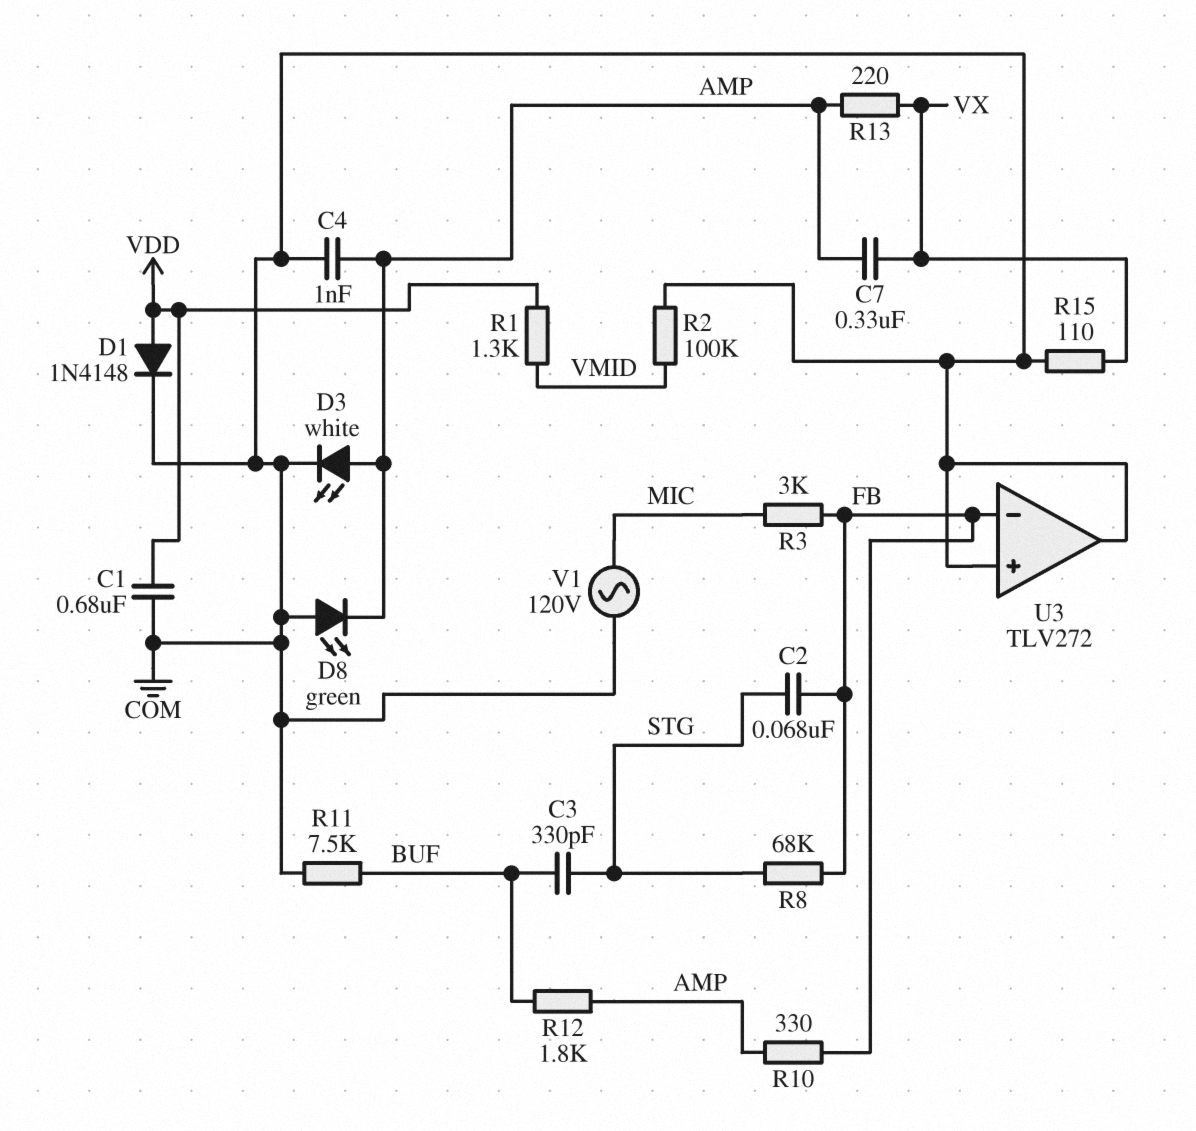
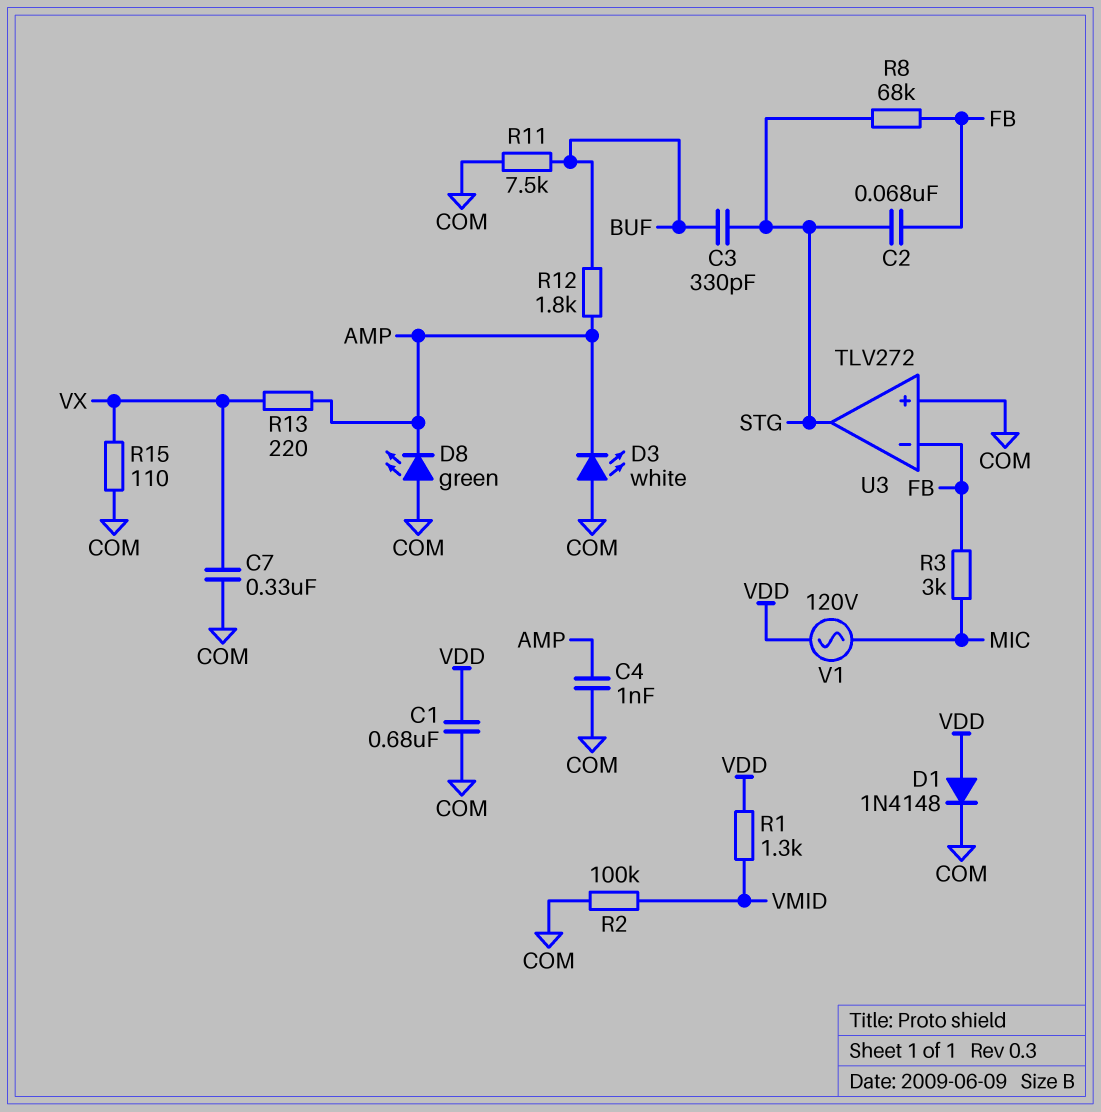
C7: 330nF (AMP, VX) -> 330nF (COM, VX)
D3: LED white (A AMP, K COM) -> LED white (A COM, K AMP)
R10: 330 (AMP, FB) -> none
U3 pin out: COM -> STG
V1: AC 120V (COM, MIC) -> AC 120V (MIC, VDD)

